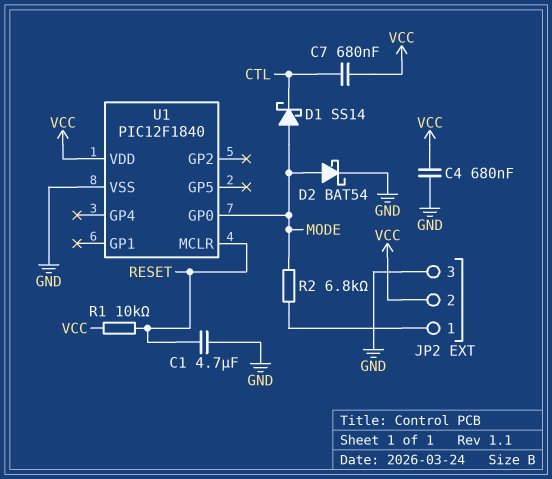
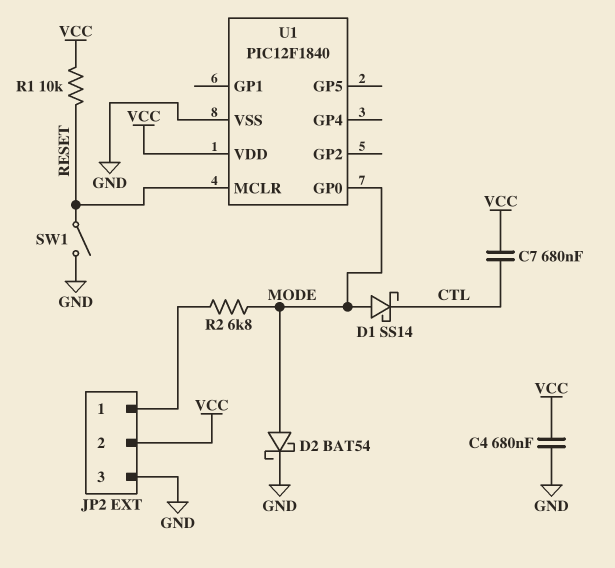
C1: 4.7uF (GND, RESET) -> none
SW1: none -> switch (GND, RESET)

